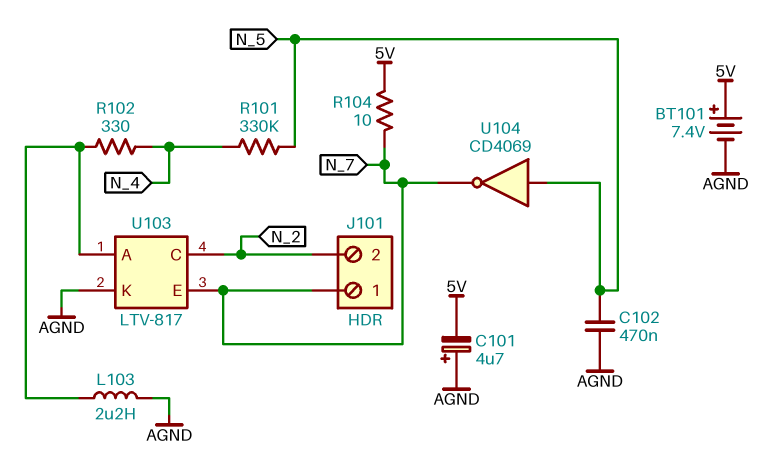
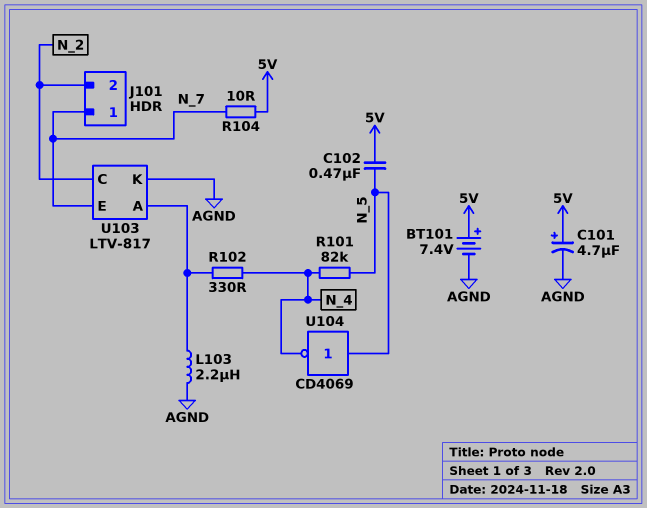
C101: 4.7uF (plus AGND, minus 5V) -> 4.7uF (plus 5V, minus AGND)
C102: 470nF (AGND, N_5) -> 470nF (5V, N_5)
R101: 330k (N_4, N_5) -> 82k (N_4, N_5)
U104: NOT CD4069 (in N_5, out N_7) -> NOT CD4069 (in N_5, out N_4)

